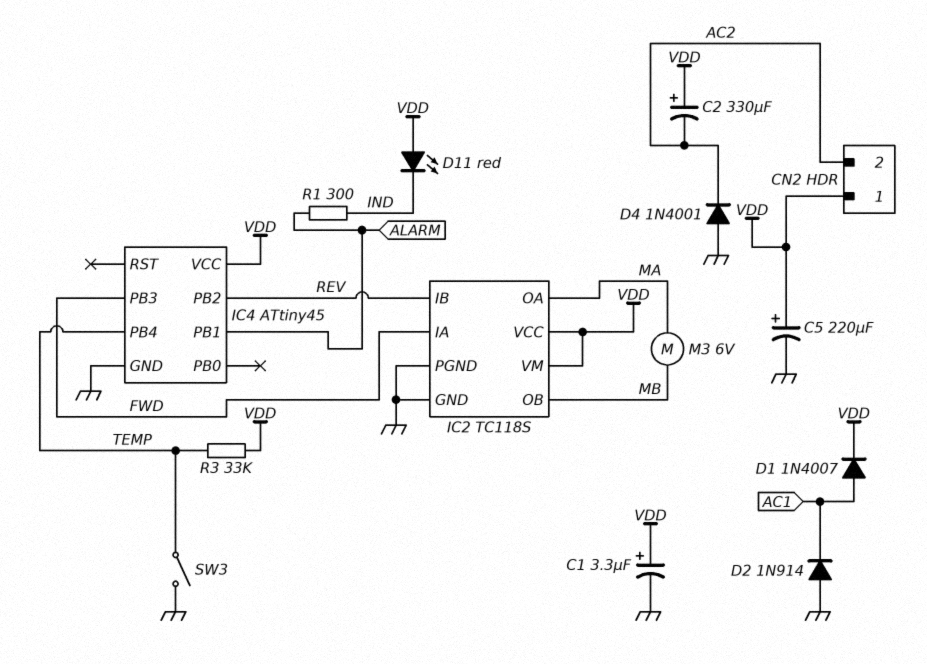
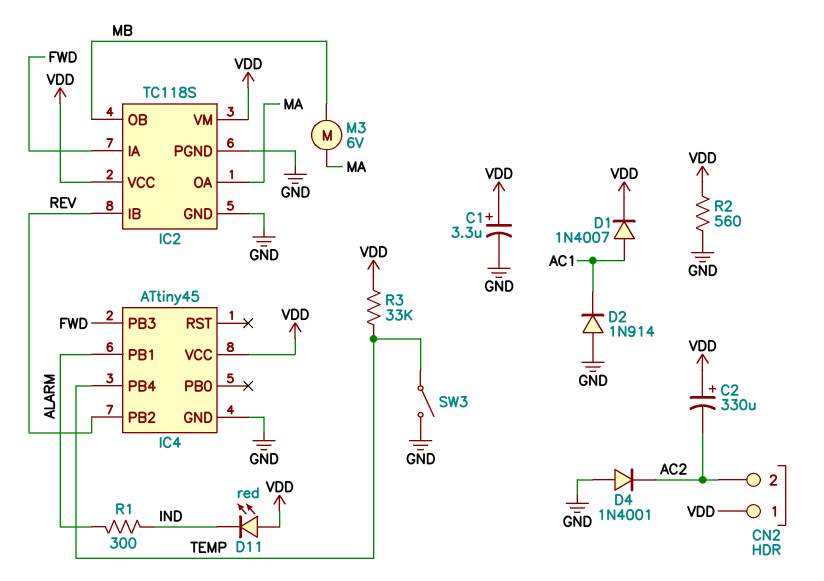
C5: 220uF (plus VDD, minus GND) -> none
R2: none -> 560 (GND, VDD)

